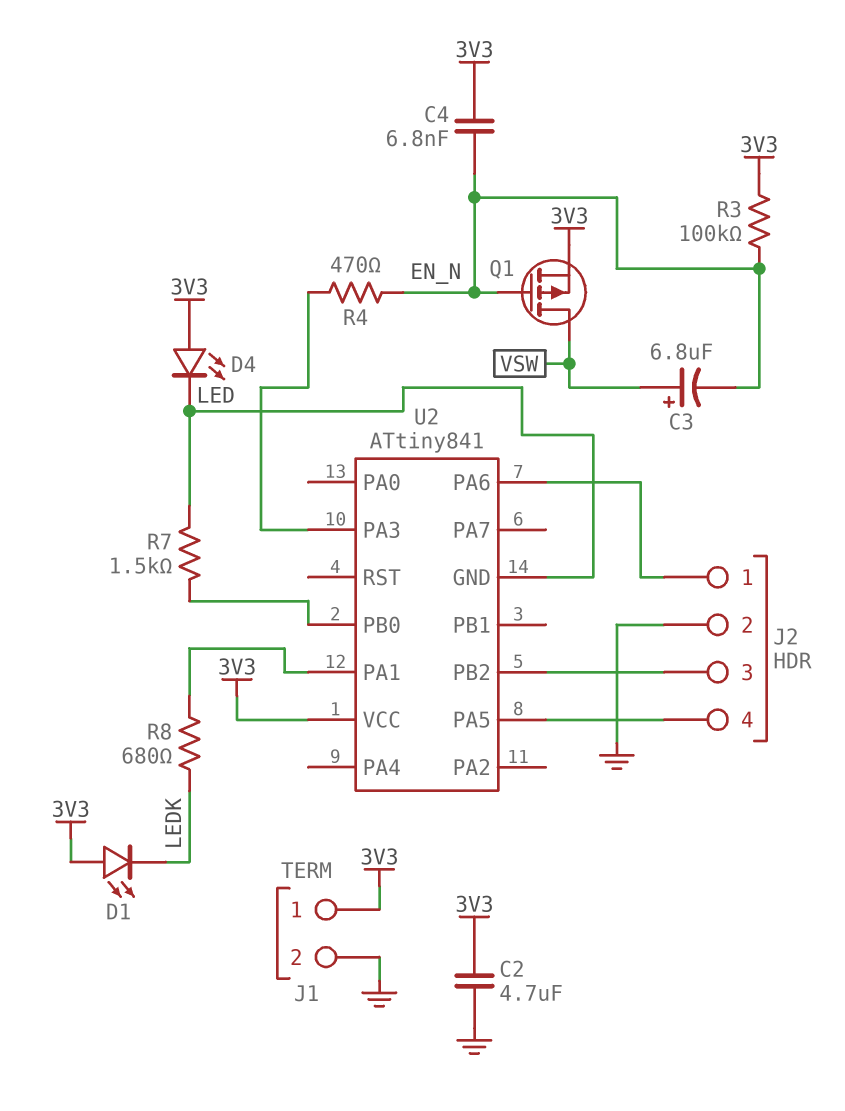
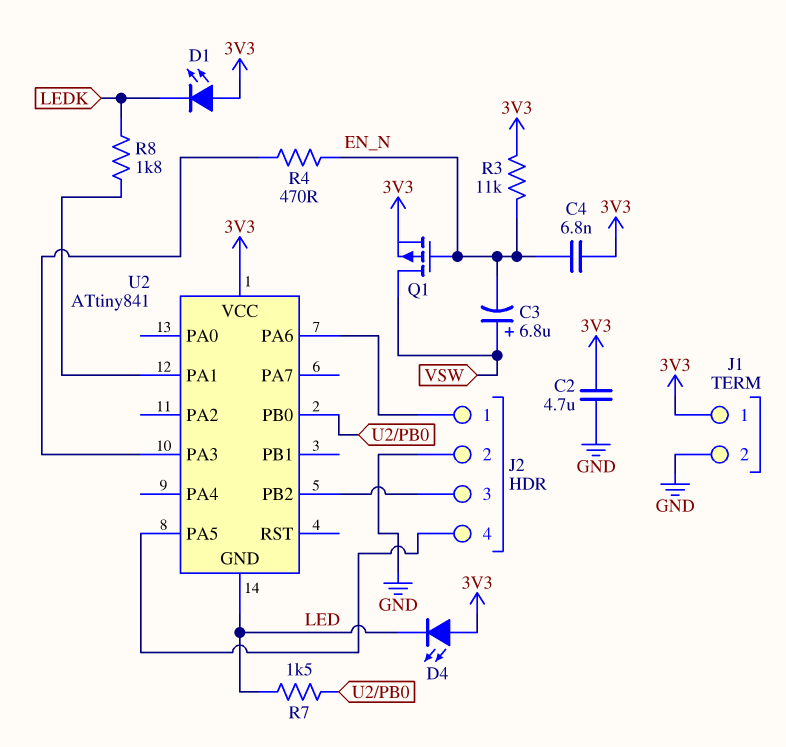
R3: 100k (3V3, EN_N) -> 11k (3V3, EN_N)
R8: 680 (LEDK, U2/PA1) -> 1.8k (LEDK, U2/PA1)

